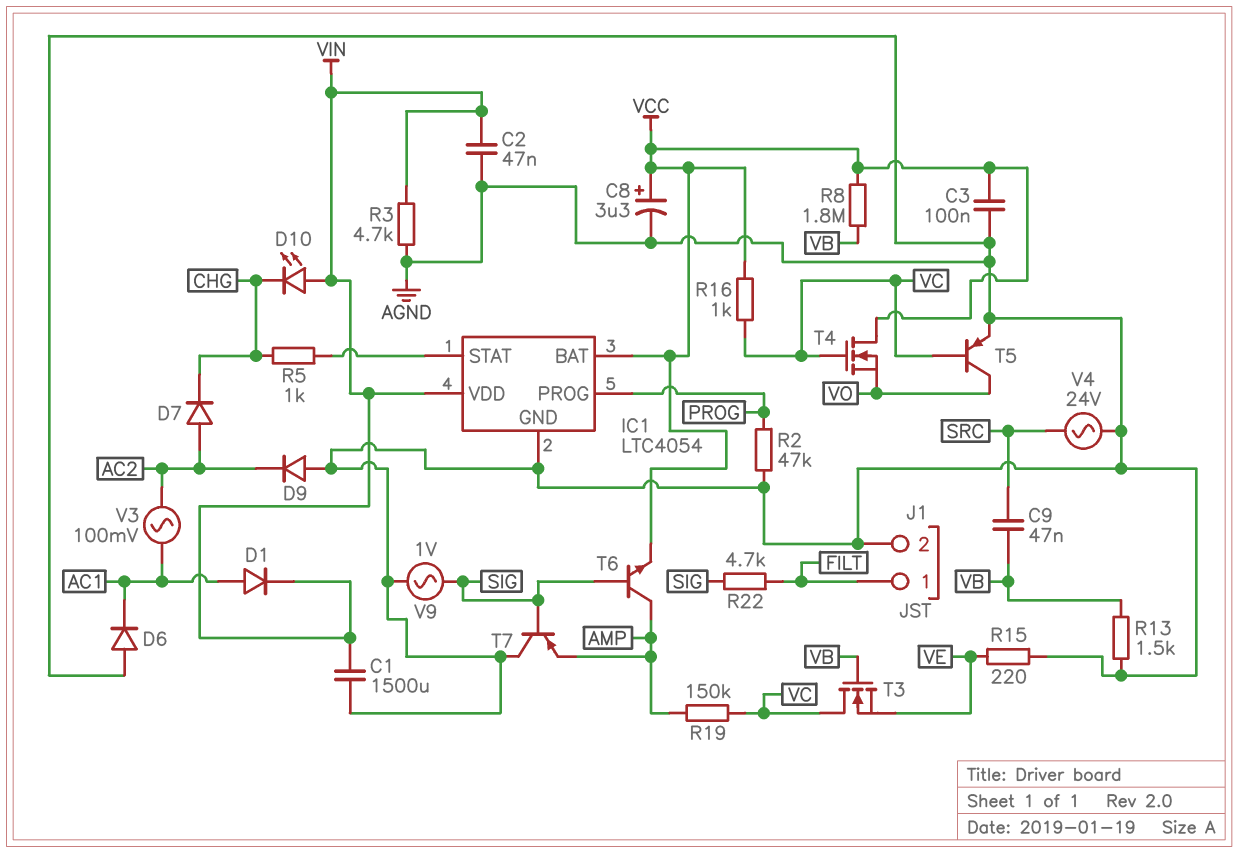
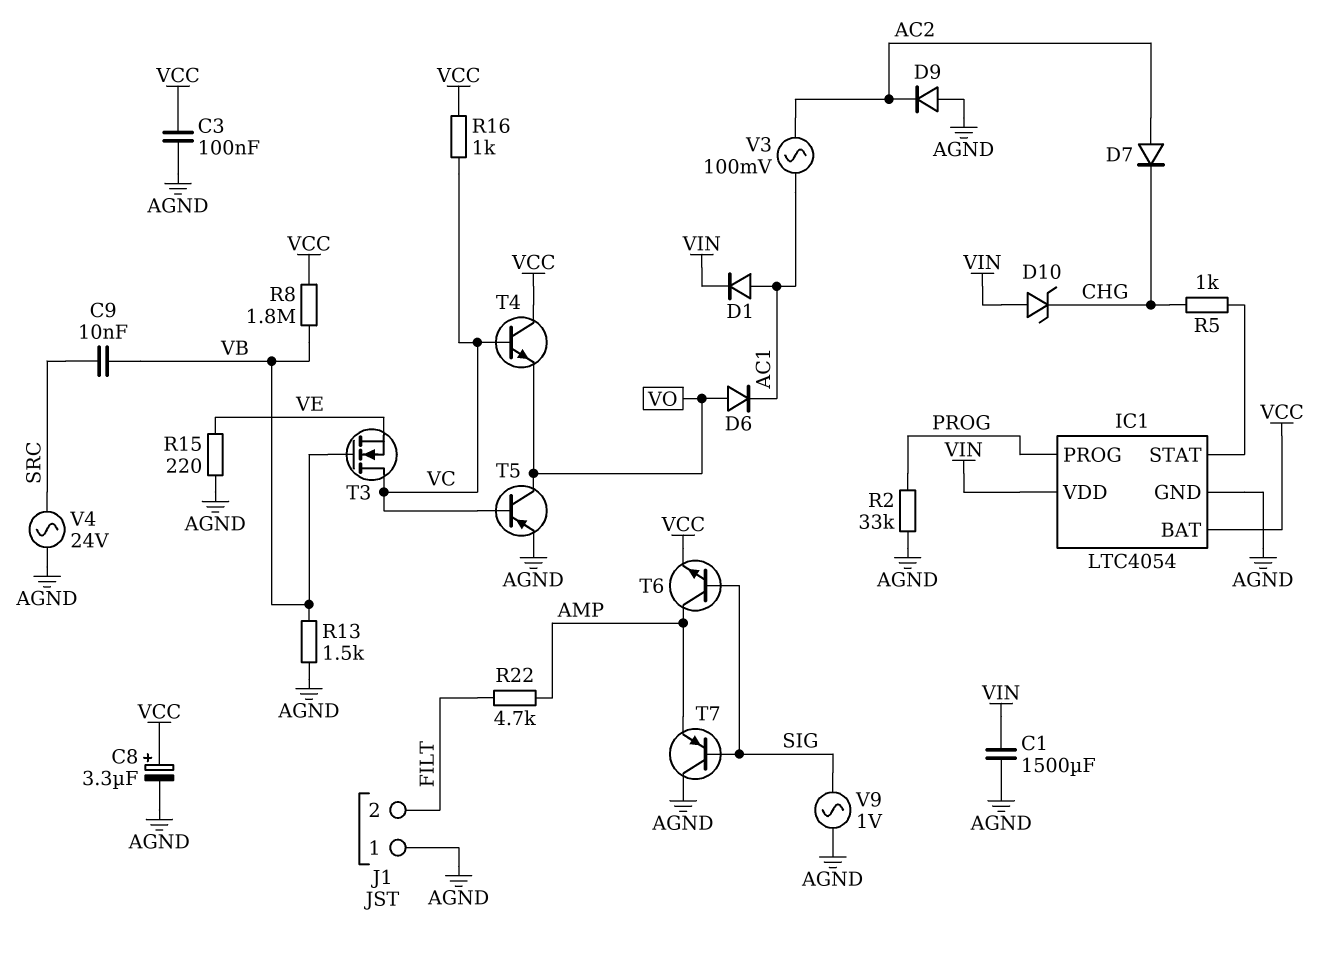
C2: 47nF (AGND, VIN) -> none
C9: 47nF (SRC, VB) -> 10nF (SRC, VB)
D6: diode (A AGND, K AC1) -> diode (A VO, K AC1)
D10: LED (A VIN, K CHG) -> zener (A VIN, K CHG)
J1 pin 1: FILT -> AGND
J1 pin 2: AGND -> FILT
R2: 47k (AGND, PROG) -> 33k (AGND, PROG)
R3: 4.7k (AGND, VIN) -> none
R19: 150k (AMP, VC) -> none
R22: 4.7k (FILT, SIG) -> 4.7k (AMP, FILT)
T4: NMOS (G VC, D VCC, S VO) -> NPN (B VC, C VCC, E VO)

